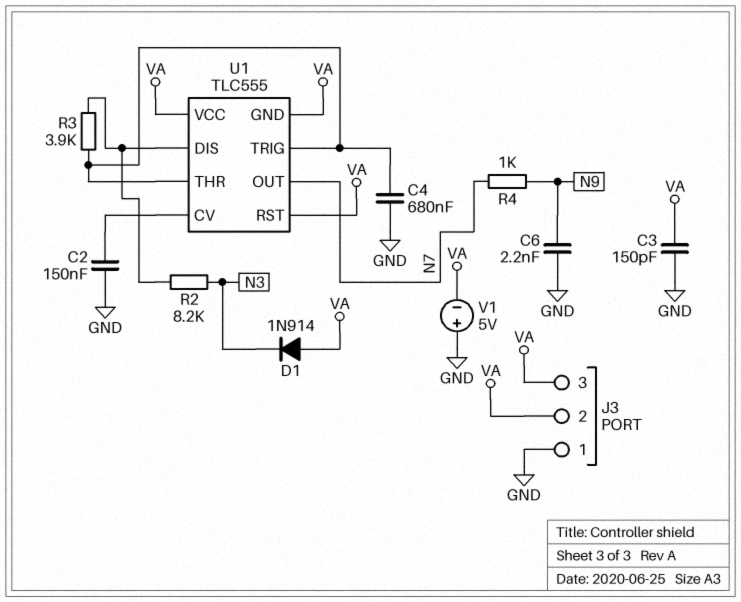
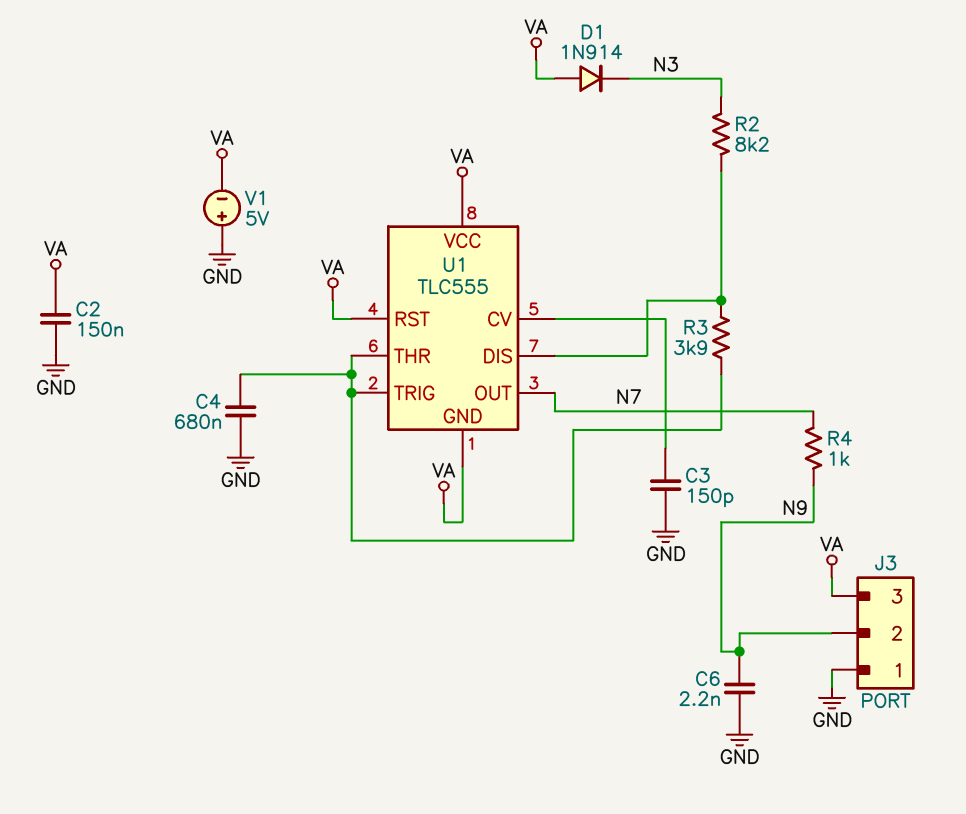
C2: 150nF (GND, U1/CV) -> 150nF (GND, VA)
C3: 150pF (GND, VA) -> 150pF (GND, U1/CV)
J3 pin 2: VA -> N9

